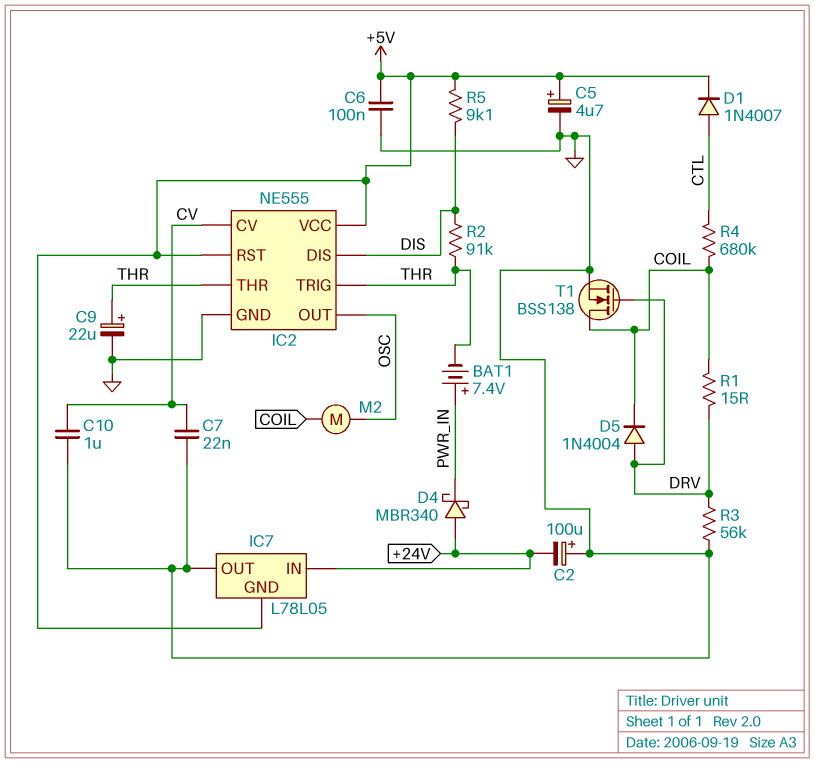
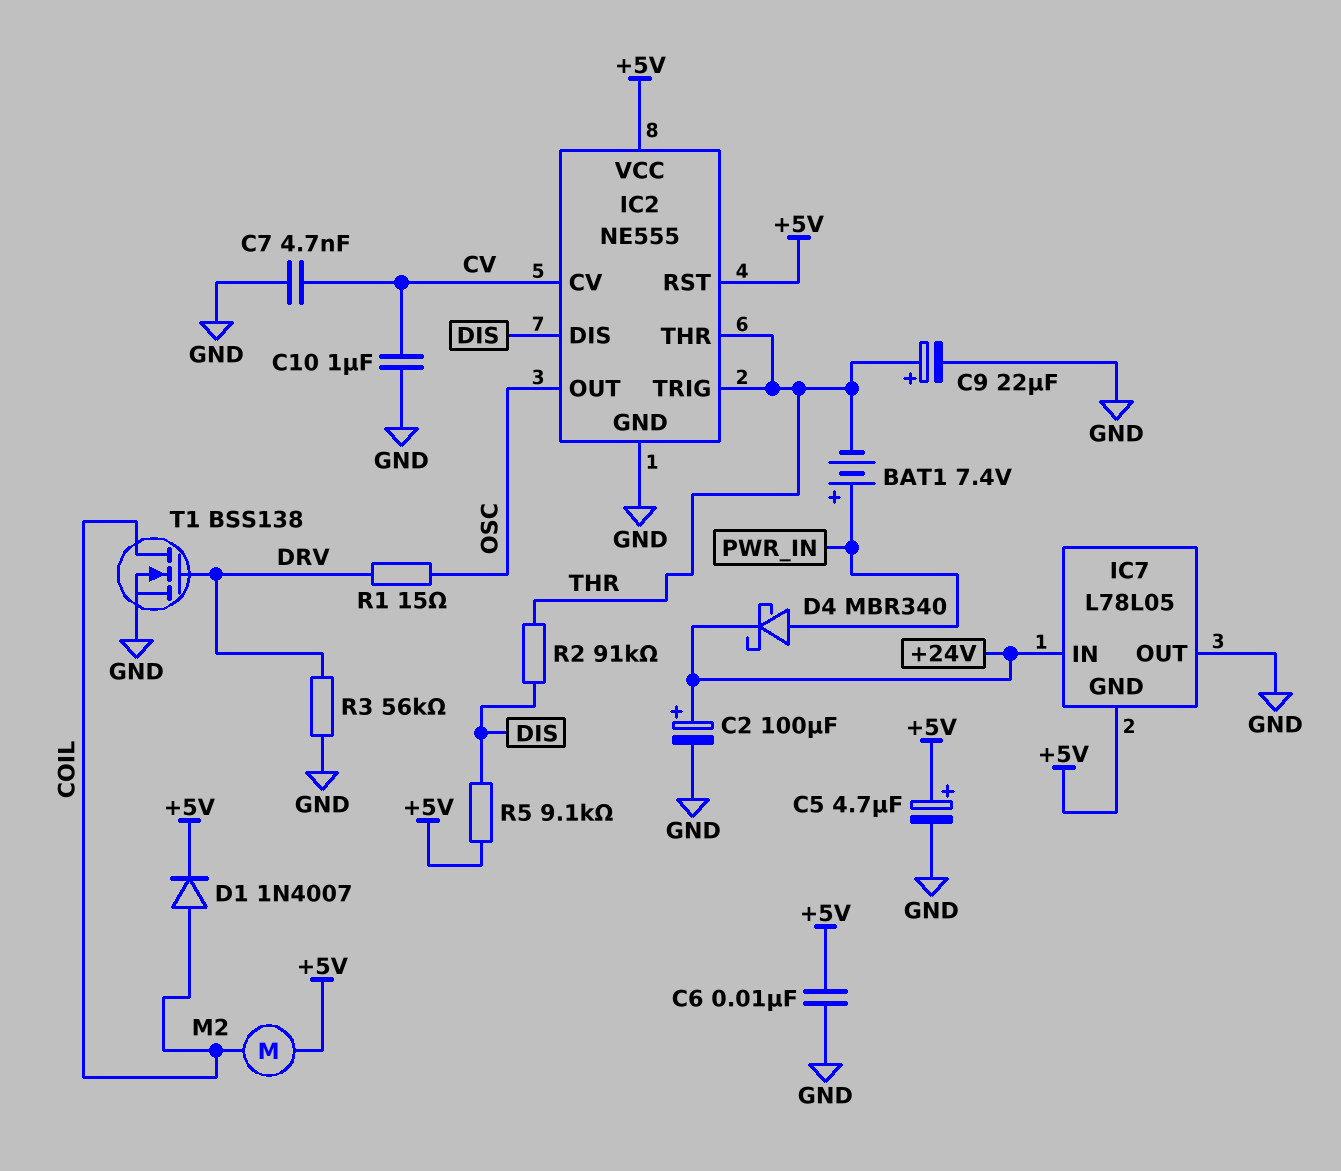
C2: 100uF (plus GND, minus +24V) -> 100uF (plus +24V, minus GND)
C6: 100nF (+5V, GND) -> 10nF (+5V, GND)
C7: 22nF (CV, GND) -> 4.7nF (CV, GND)
D1: diode 1N4007 (A CTL, K +5V) -> diode 1N4007 (A COIL, K +5V)
D4: schottky MBR340 (A +24V, K PWR_IN) -> schottky MBR340 (A PWR_IN, K +24V)
D5: diode 1N4004 (A DRV, K COIL) -> none
M2: motor (COIL, OSC) -> motor (+5V, COIL)
R1: 15 (COIL, DRV) -> 15 (DRV, OSC)
R4: 680k (COIL, CTL) -> none

